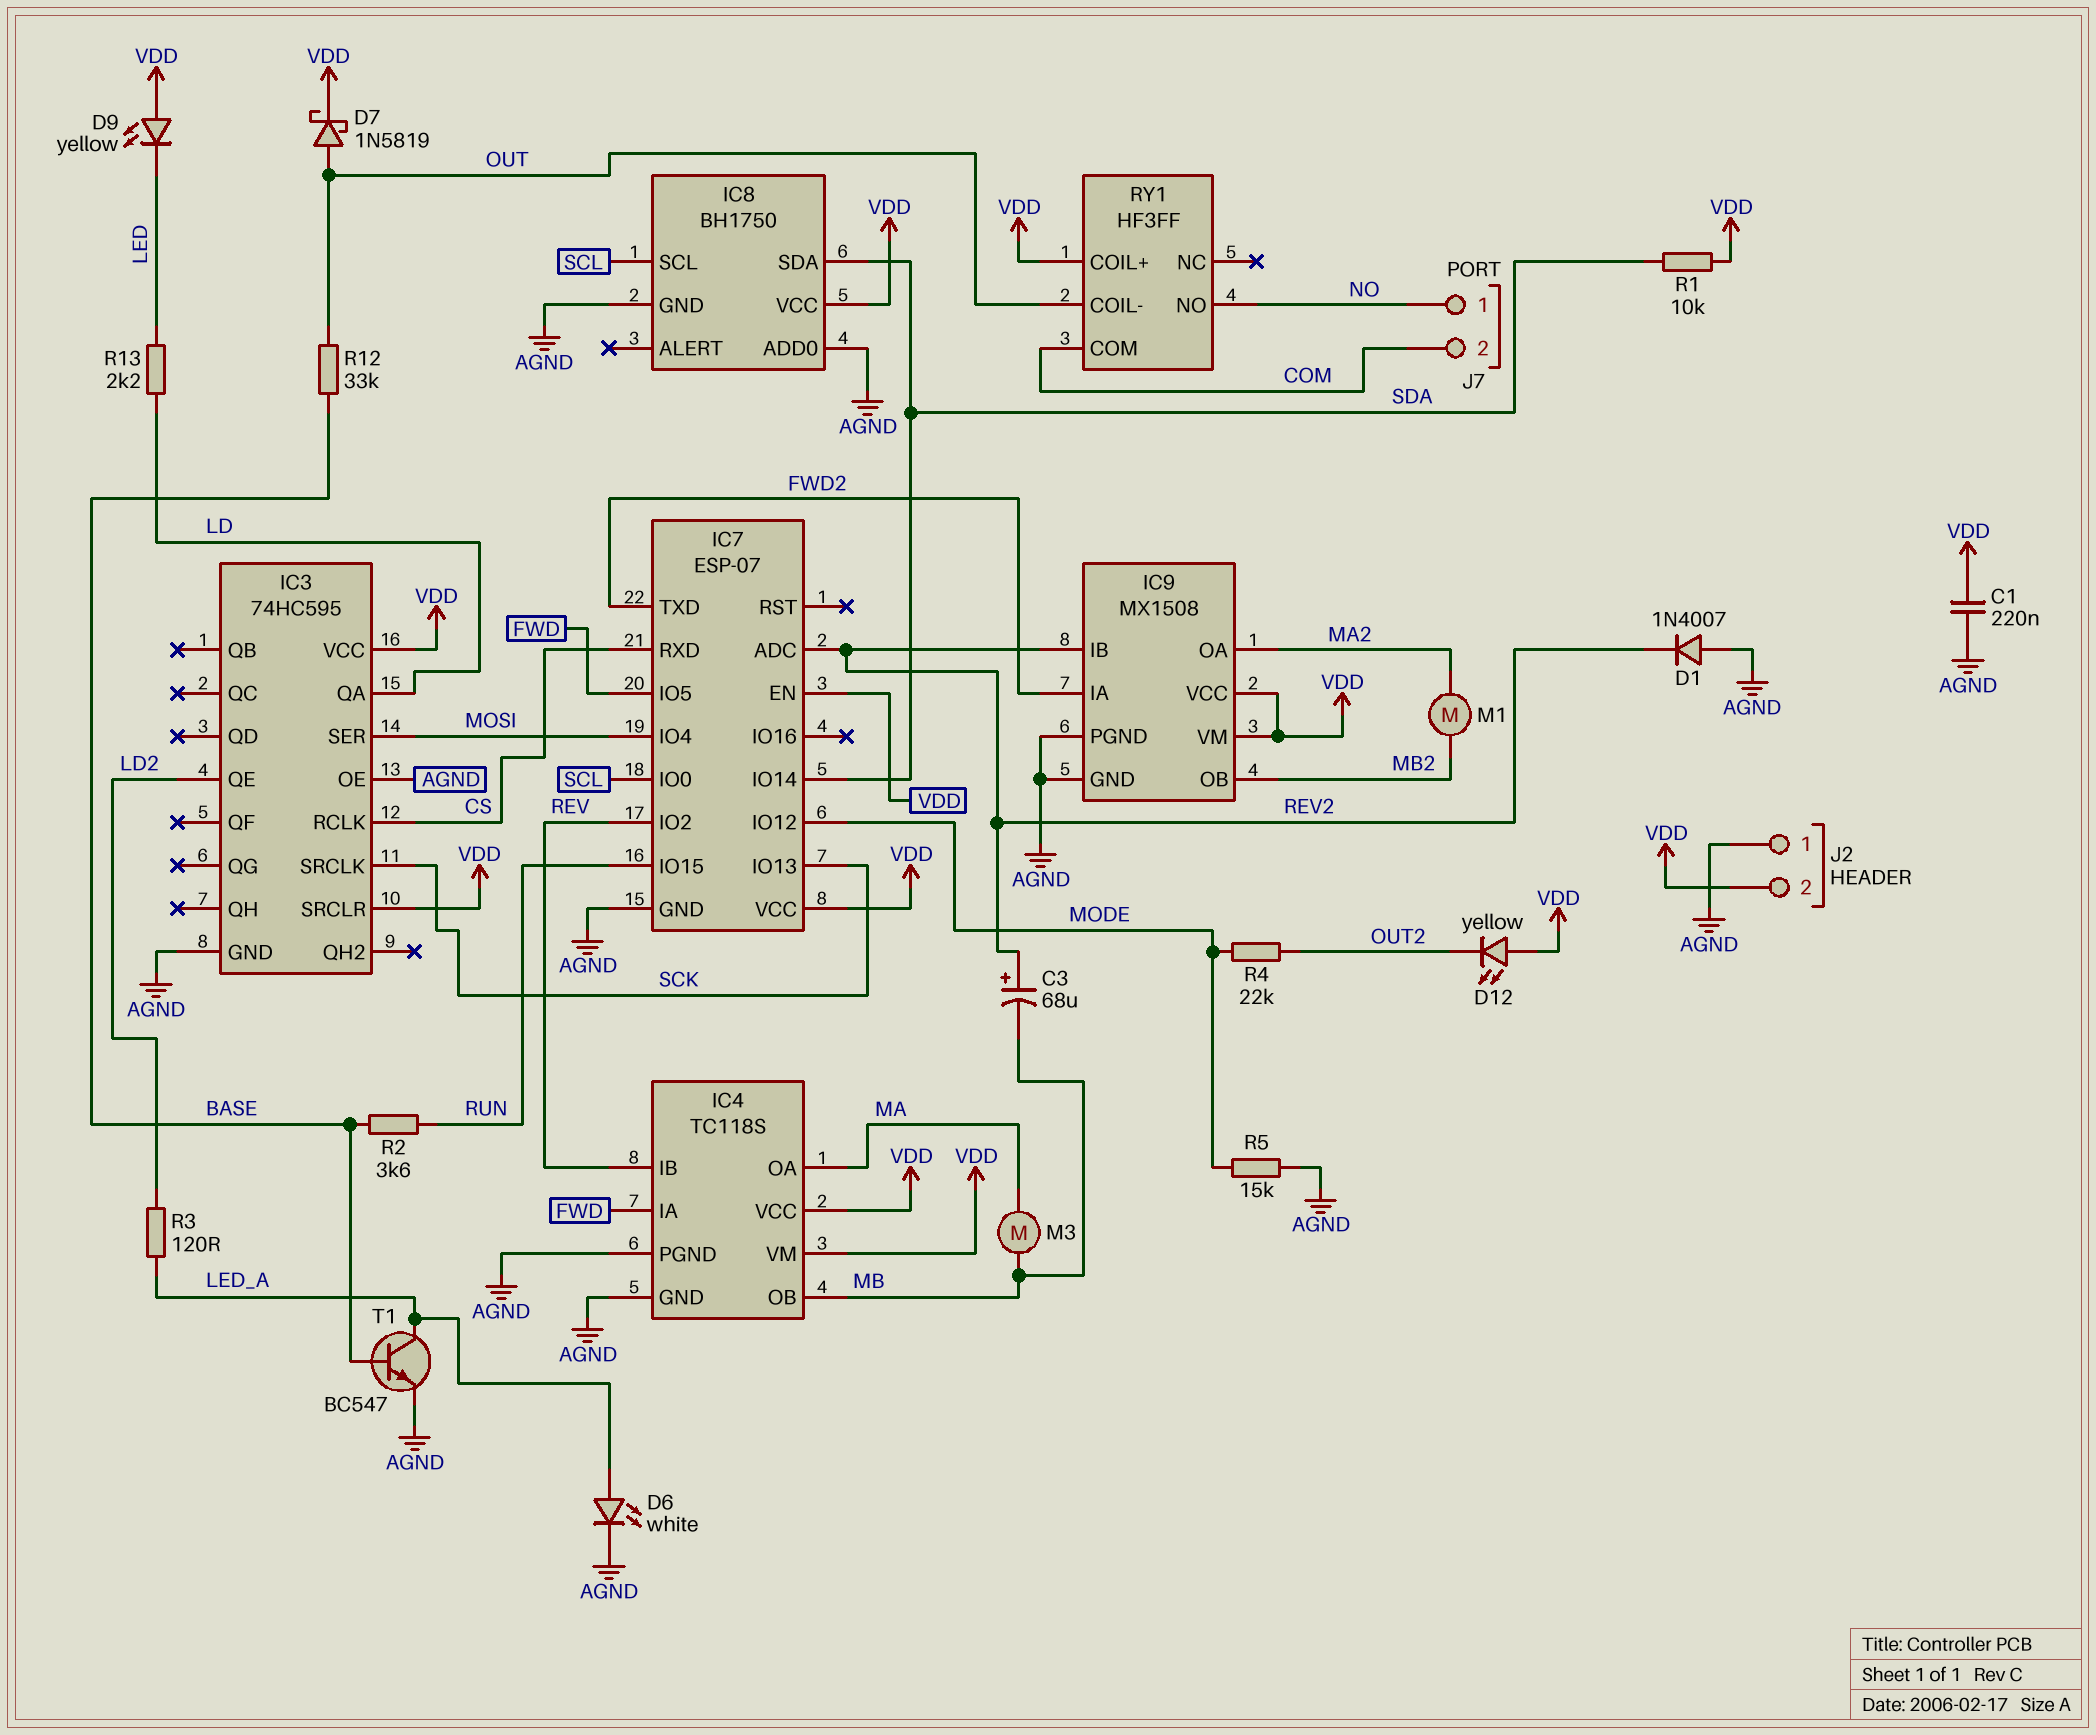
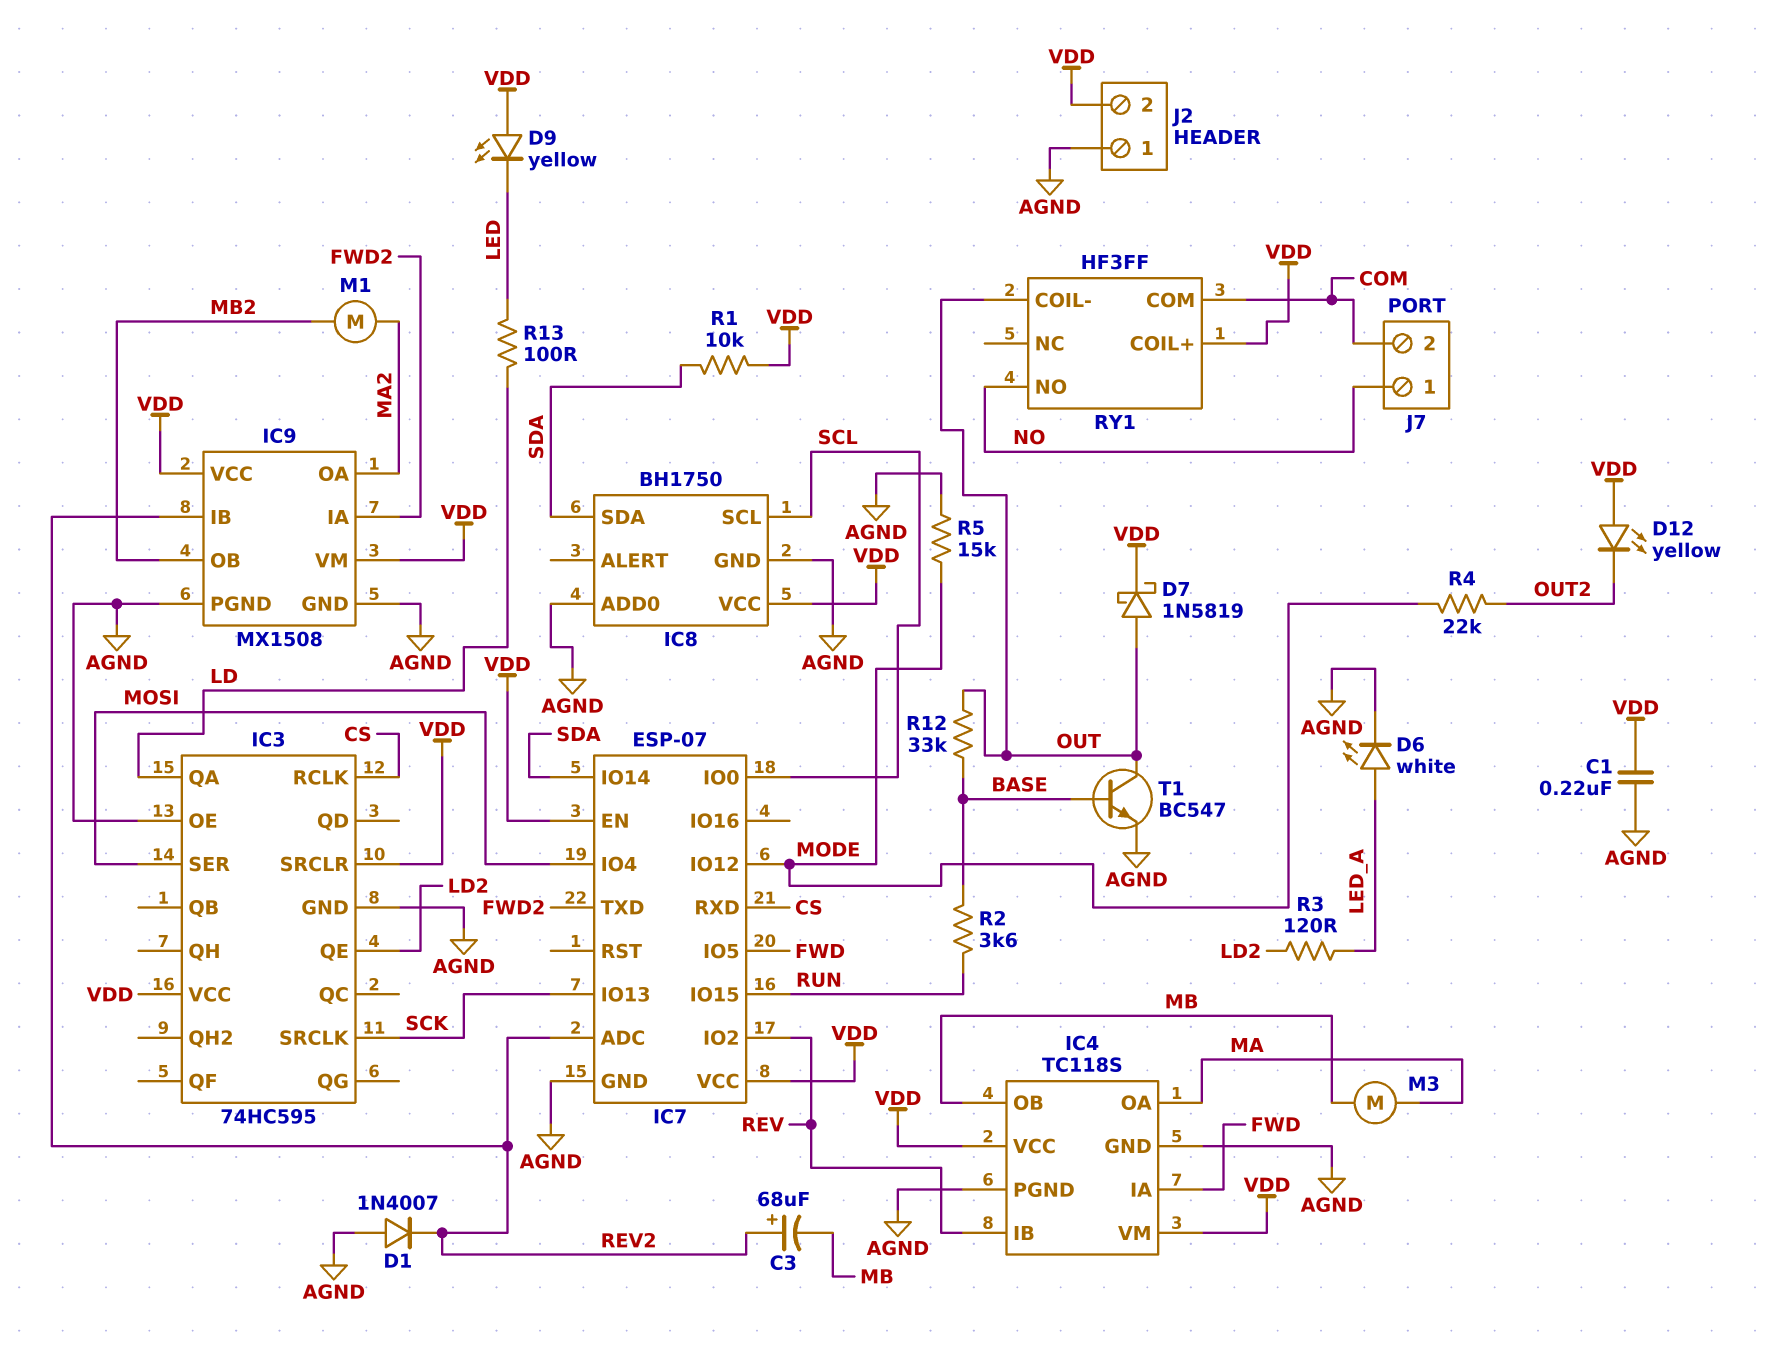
R13: 2.2k (LD, LED) -> 100 (LD, LED)
T1: NPN BC547 (B BASE, C LED_A, E AGND) -> NPN BC547 (B BASE, C OUT, E AGND)

